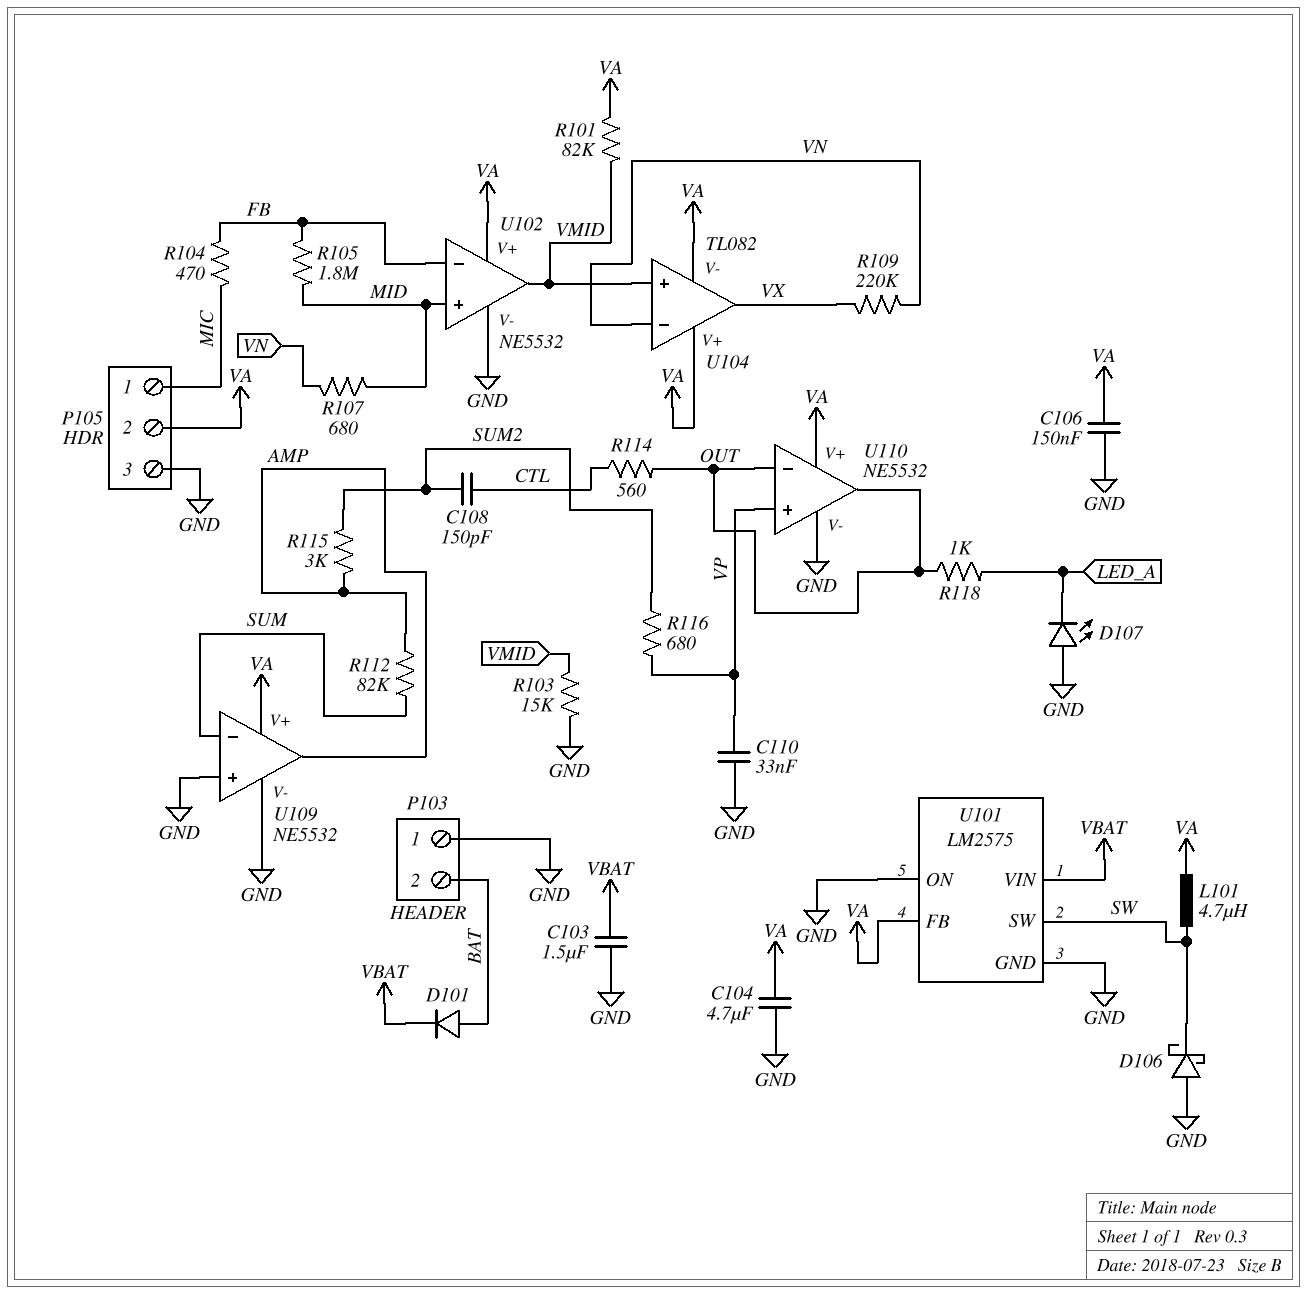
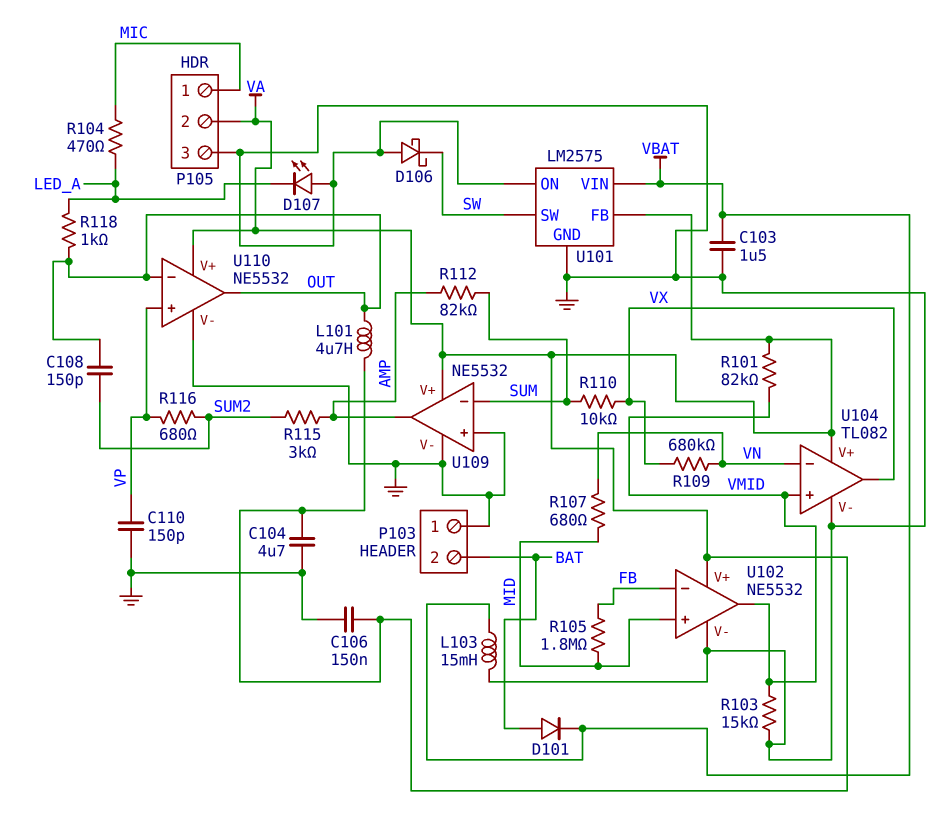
C108: 150pF (CTL, SUM2) -> 150pF (OUT, SUM2)
C110: 33nF (GND, VP) -> 150pF (GND, VP)
L101: 4.7uH (SW, VA) -> 4.7uH (OUT, VA)
L103: none -> 15mH (GND, VBAT)
R104: 470 (FB, MIC) -> 470 (LED_A, MIC)
R109: 220k (VN, VX) -> 680k (VN, VX)
R110: none -> 10k (SUM, VX)
R114: 560 (CTL, OUT) -> none
U104 pin V-: VA -> GND

